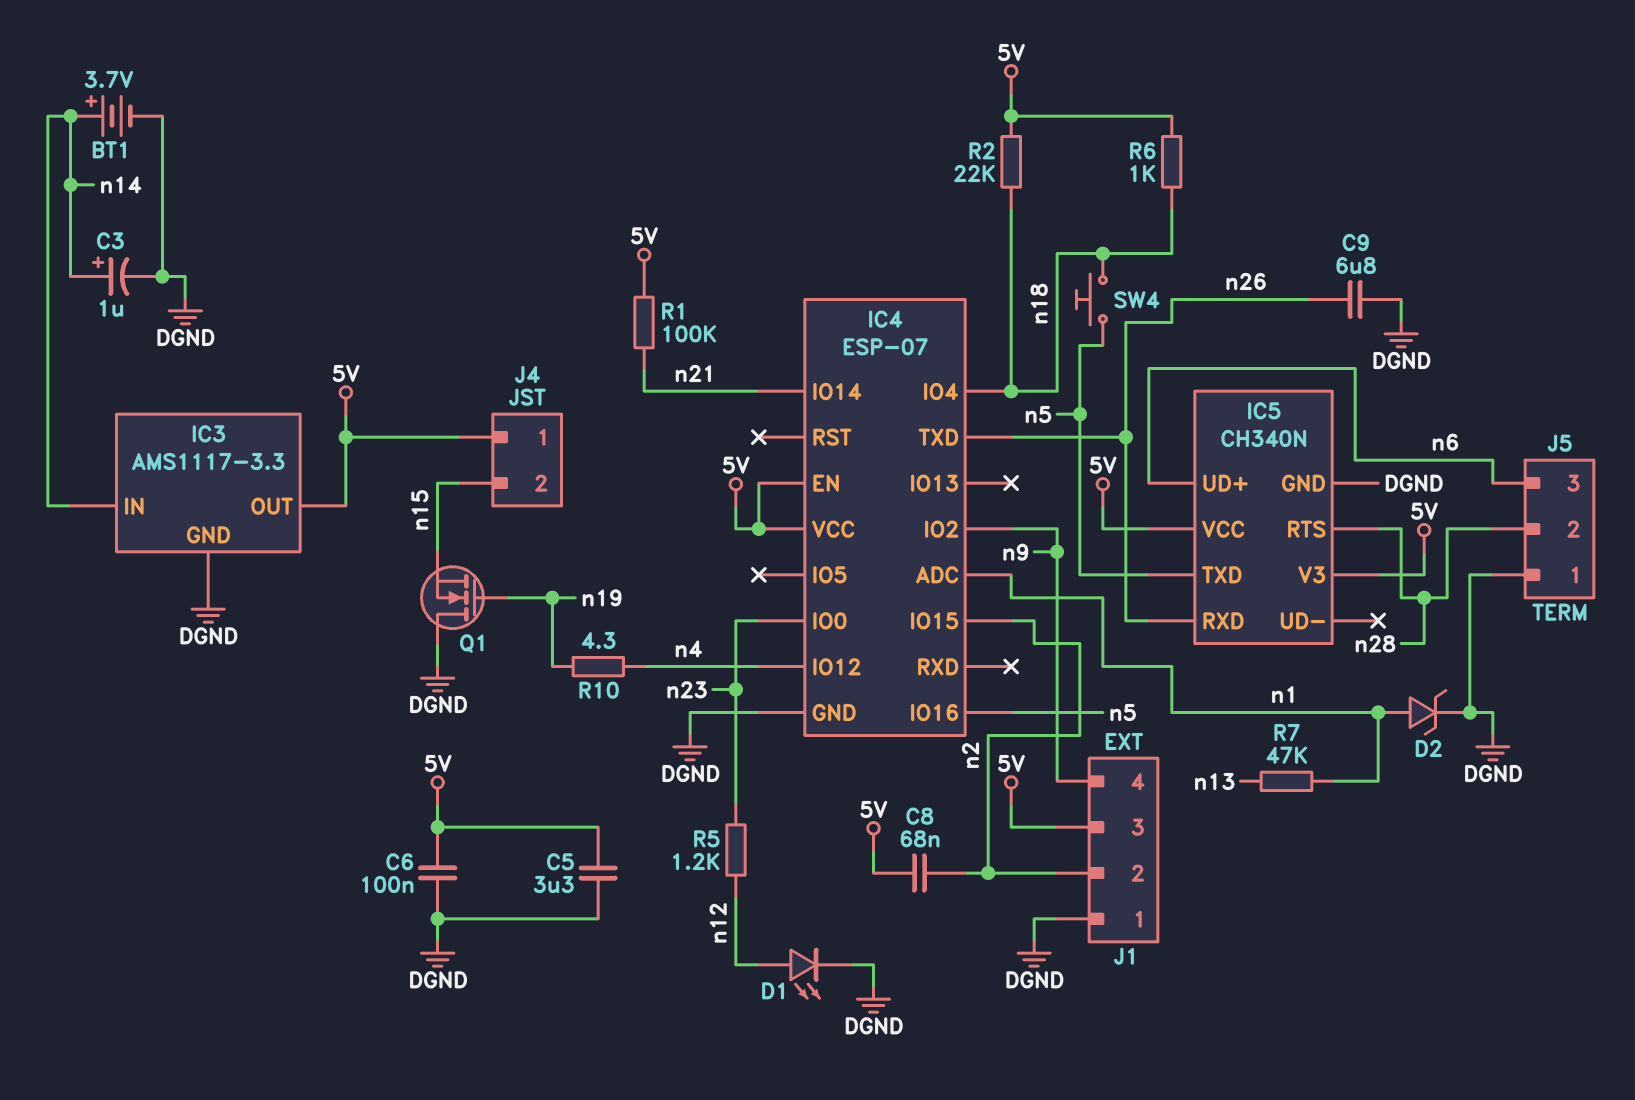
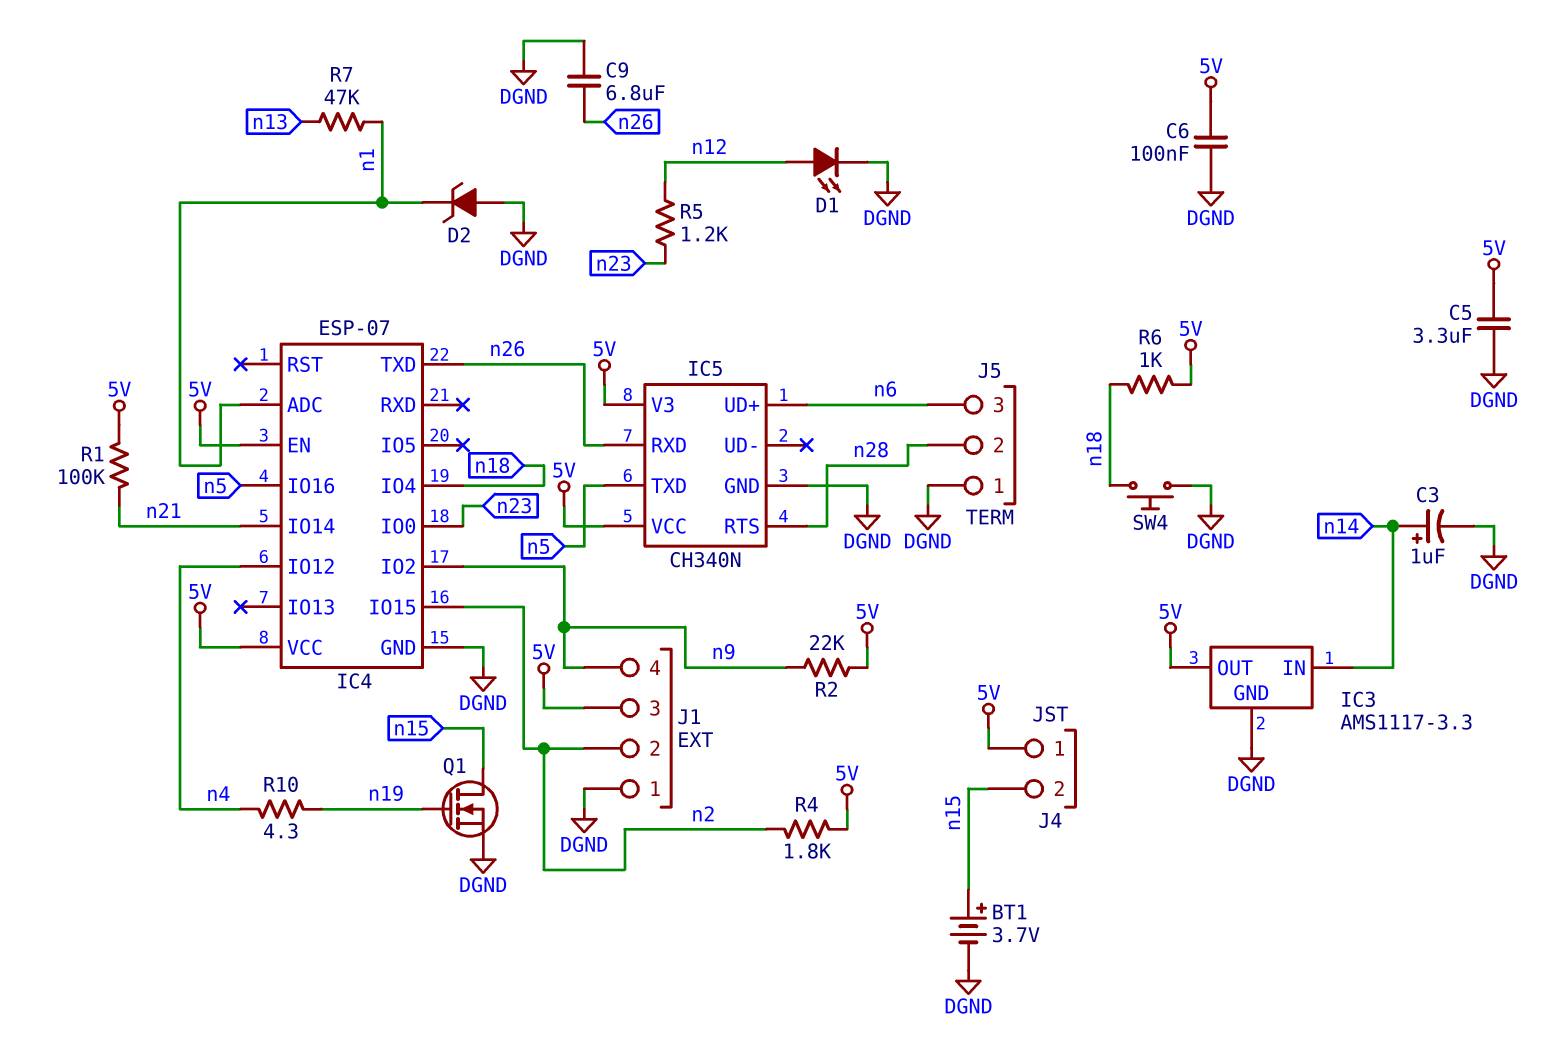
BT1: 3.7V (plus n14, minus DGND) -> 3.7V (plus n15, minus DGND)
C8: 68nF (5V, n2) -> none
D2: zener (A n1, K DGND) -> zener (A DGND, K n1)
Q1: NMOS (G n19, D DGND, S n15) -> NMOS (G n19, D n15, S DGND)
R2: 22k (5V, n18) -> 22k (5V, n9)
R4: none -> 1.8k (5V, n2)
SW4: button (n5, n18) -> button (DGND, n18)

